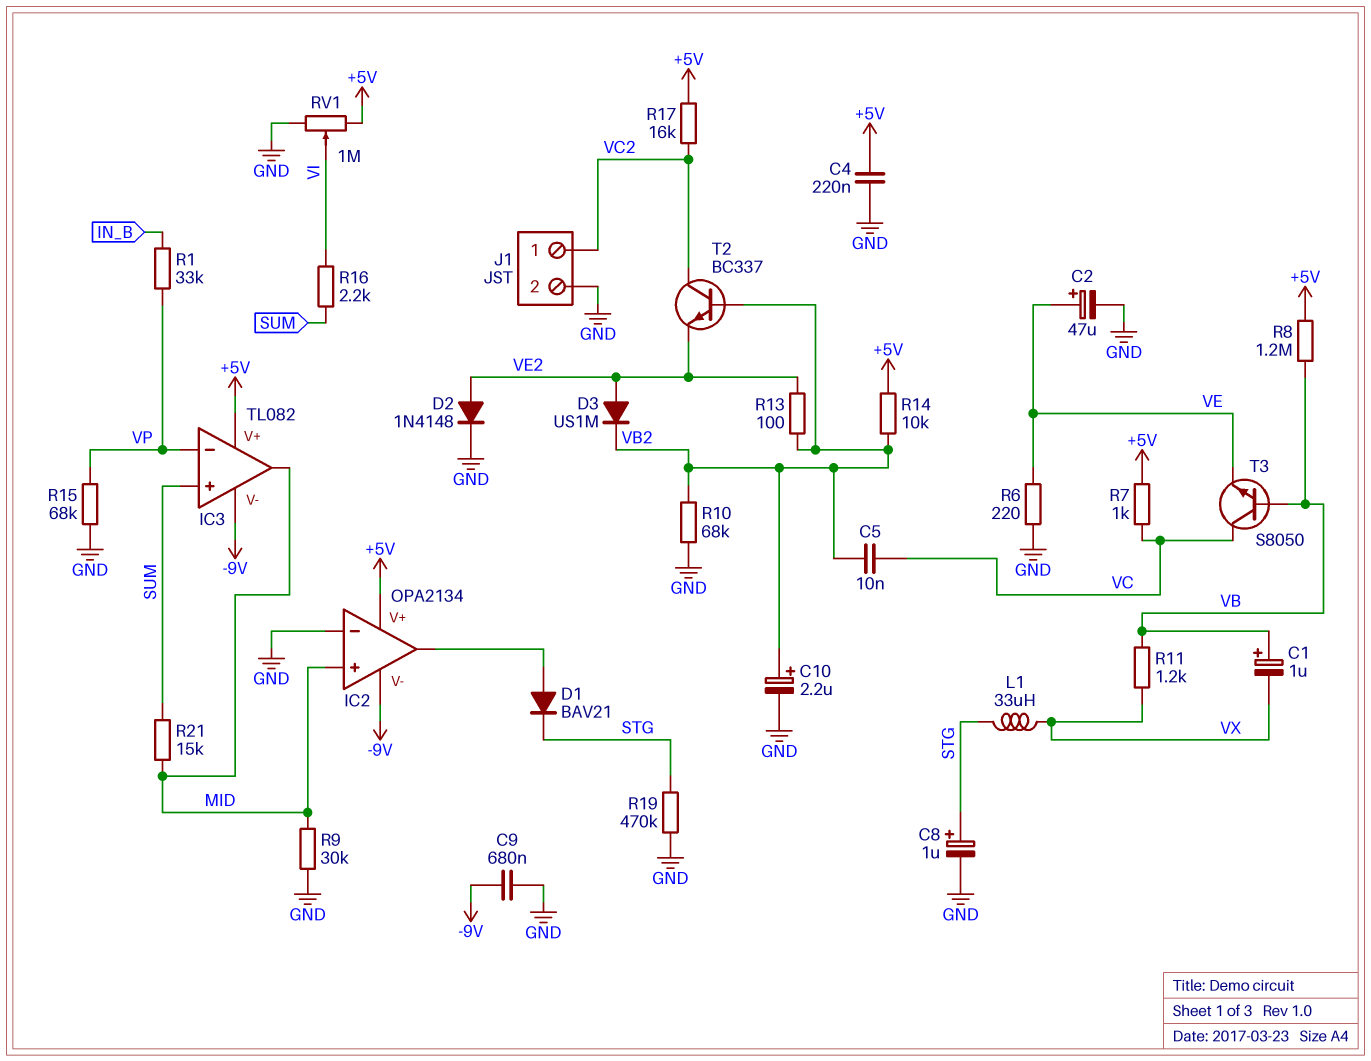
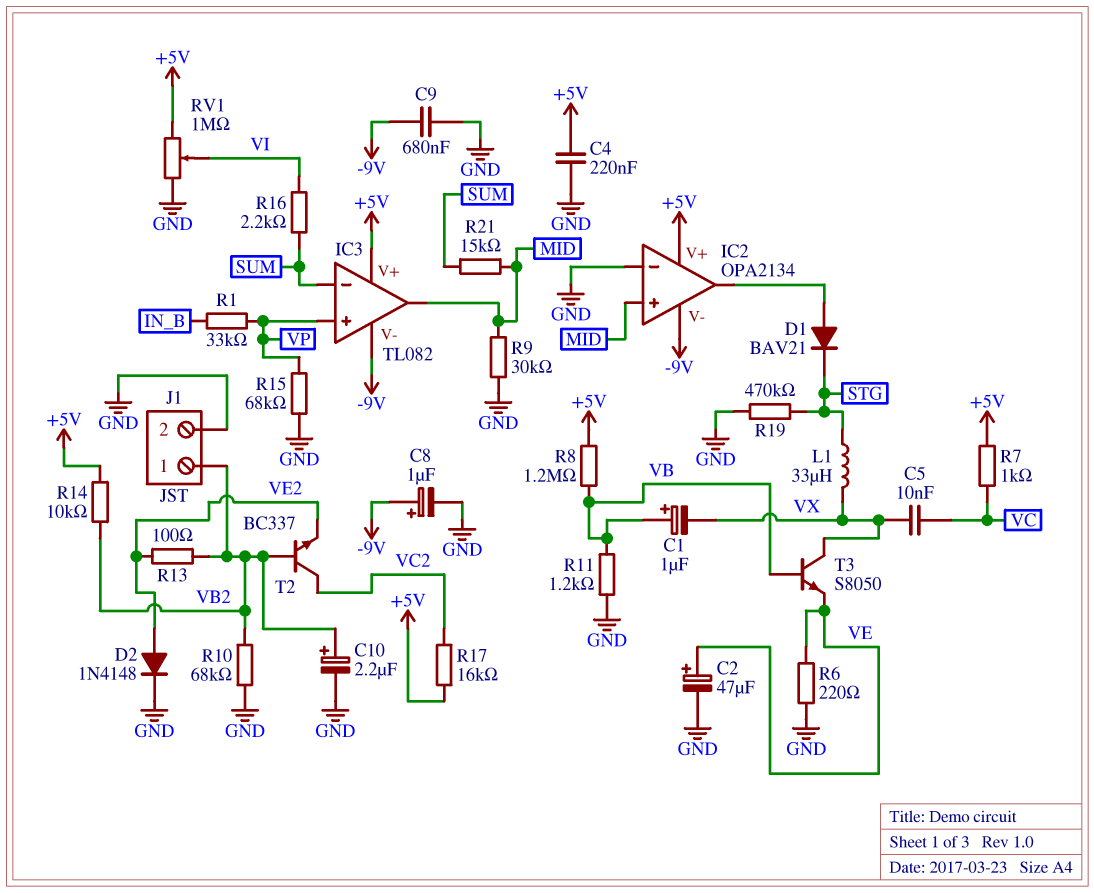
C5: 10nF (VB2, VC) -> 10nF (VC, VX)
C8: 1uF (plus STG, minus GND) -> 1uF (plus -9V, minus GND)
D3: diode US1M (A VE2, K VB2) -> none
IC3 pin in+: SUM -> VP
IC3 pin in-: VP -> SUM
J1 pin 1: VC2 -> VB2
R11: 1.2k (VB, VX) -> 1.2k (GND, VB)
T3: NPN S8050 (B VB, C VC, E VE) -> NPN S8050 (B VB, C VX, E VE)

